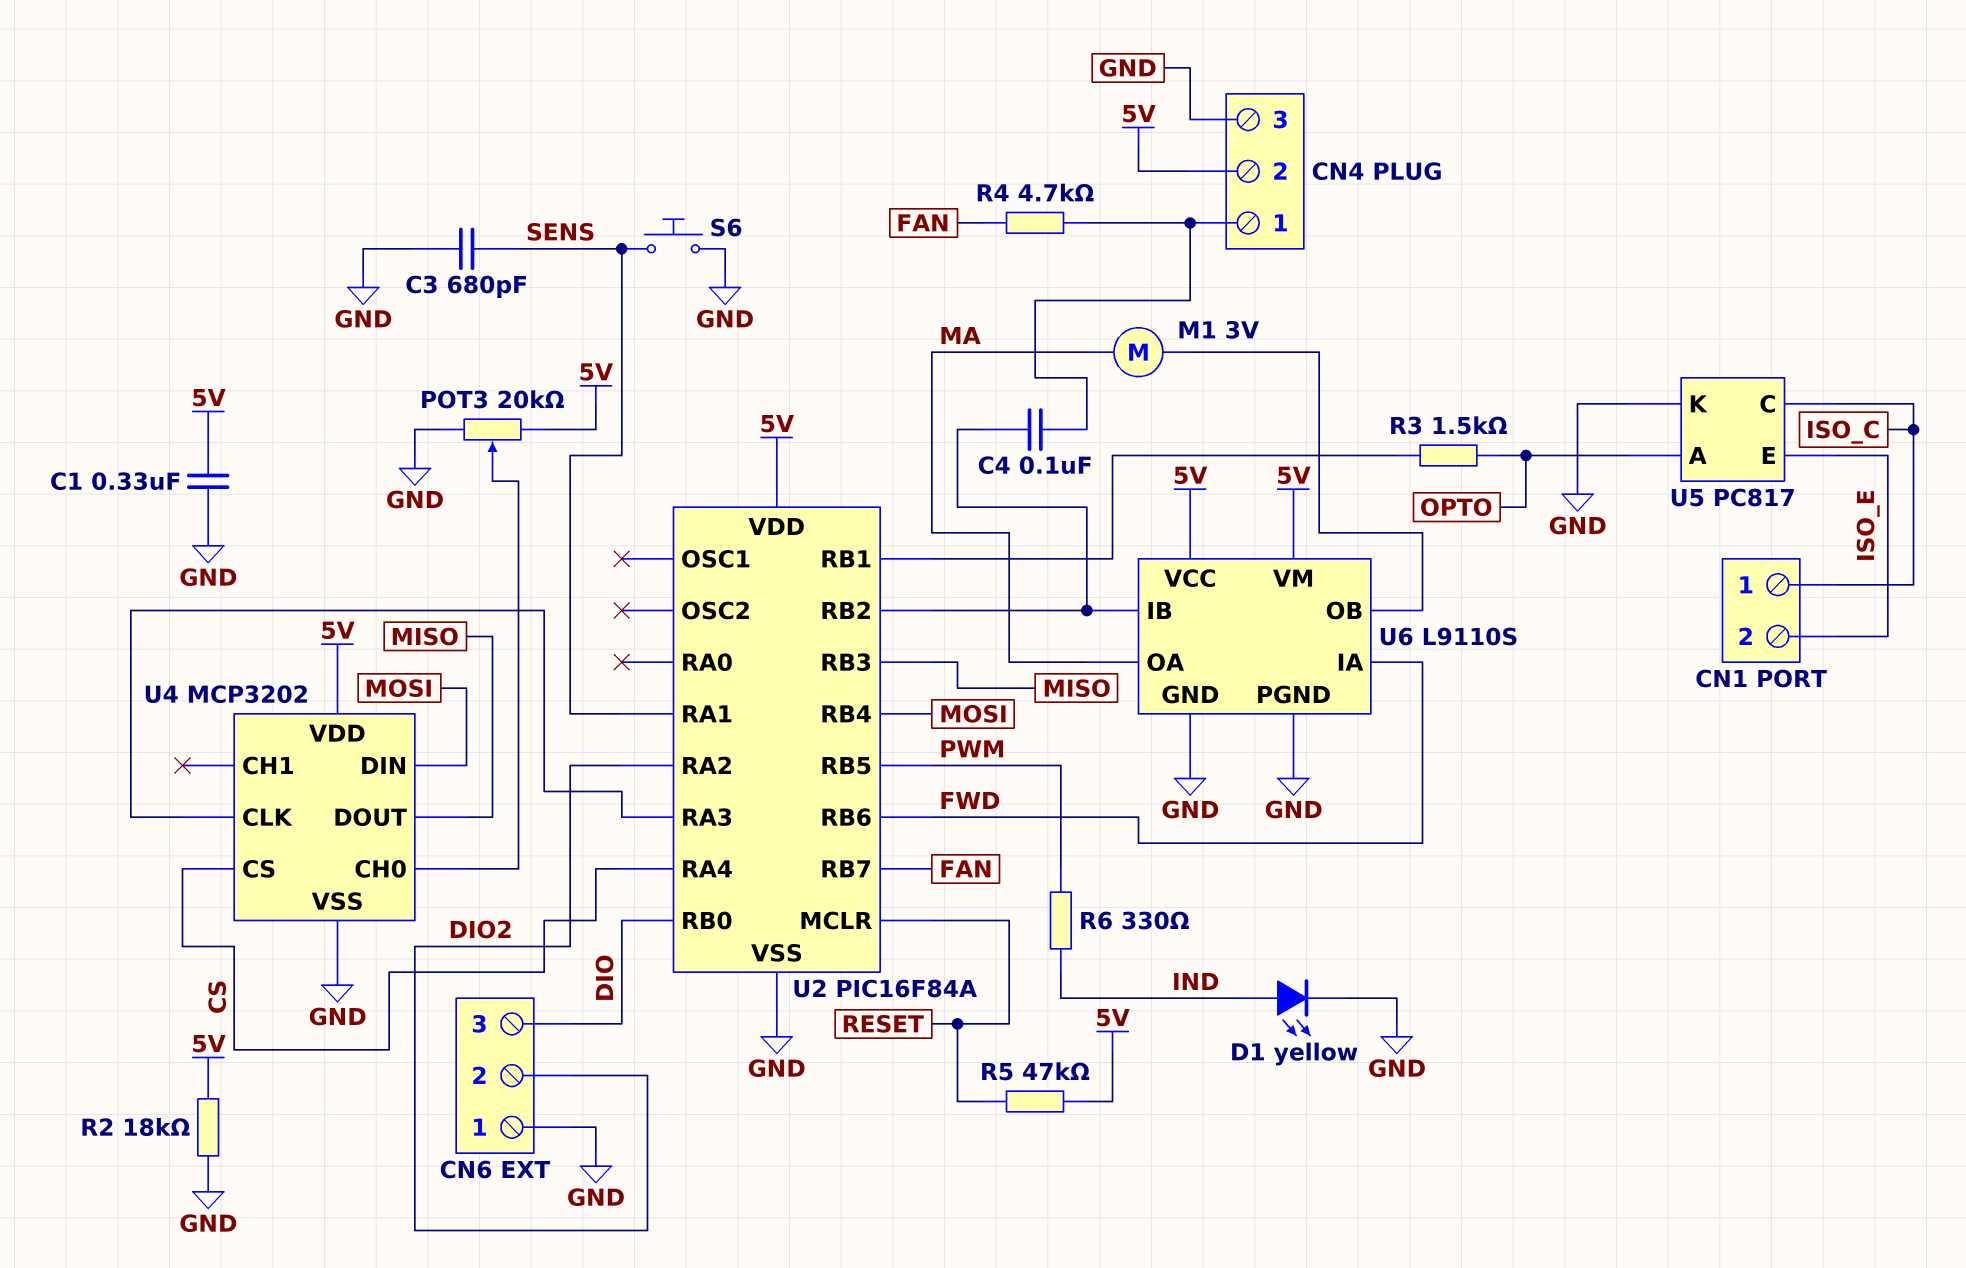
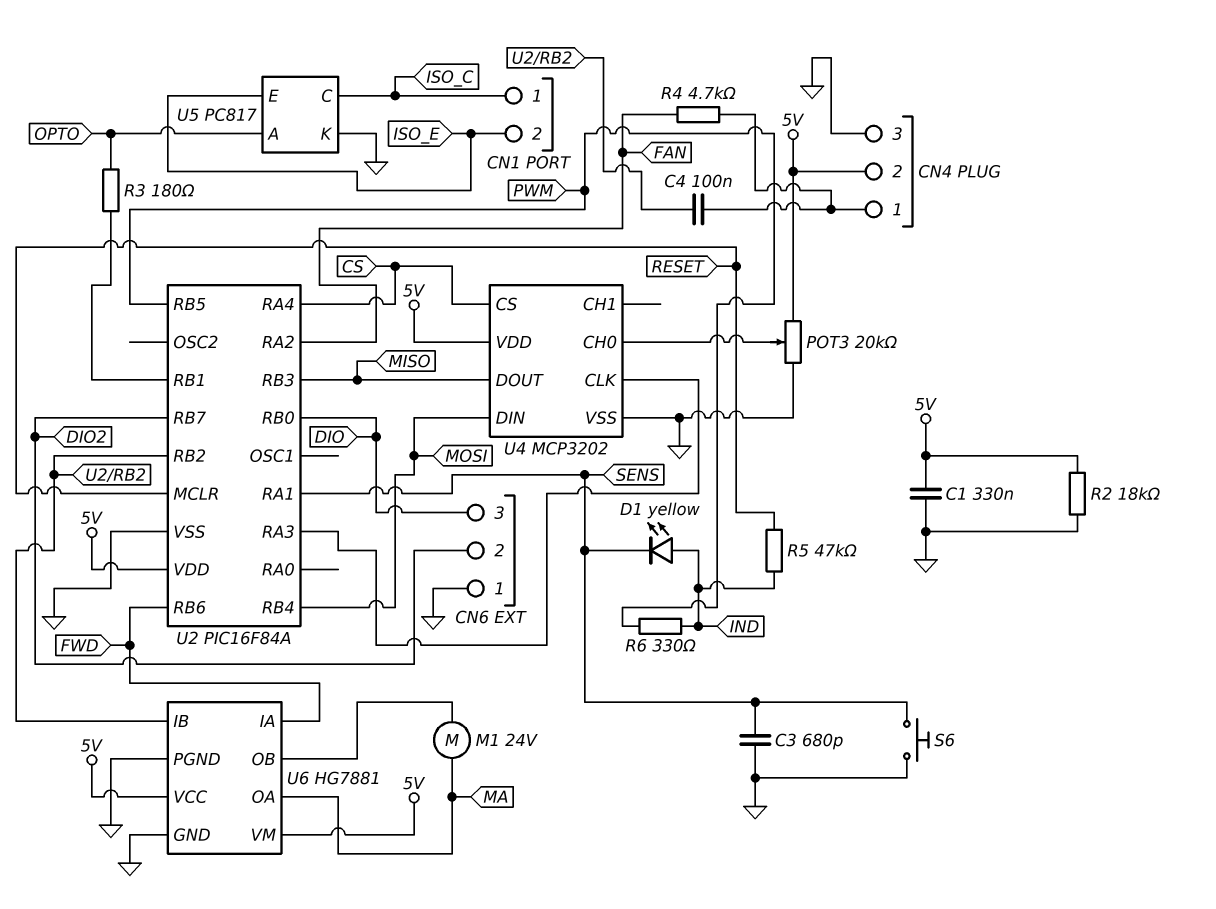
D1: LED yellow (A IND, K GND) -> LED yellow (A IND, K SENS)
M1: motor 3V (MA, U6/OB) -> motor 24V (MA, U6/OB)
R3: 1.5k (OPTO, U2/RB1) -> 180 (OPTO, U2/RB1)
R5: 47k (5V, RESET) -> 47k (IND, RESET)
U2 pin RA2: DIO2 -> FAN
U2 pin RB7: FAN -> DIO2
U6: L9110S -> HG7881

